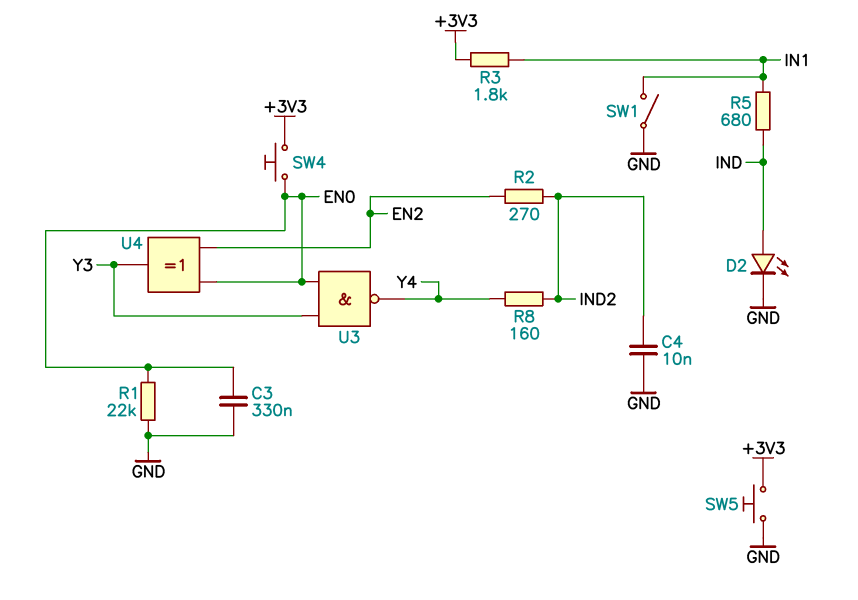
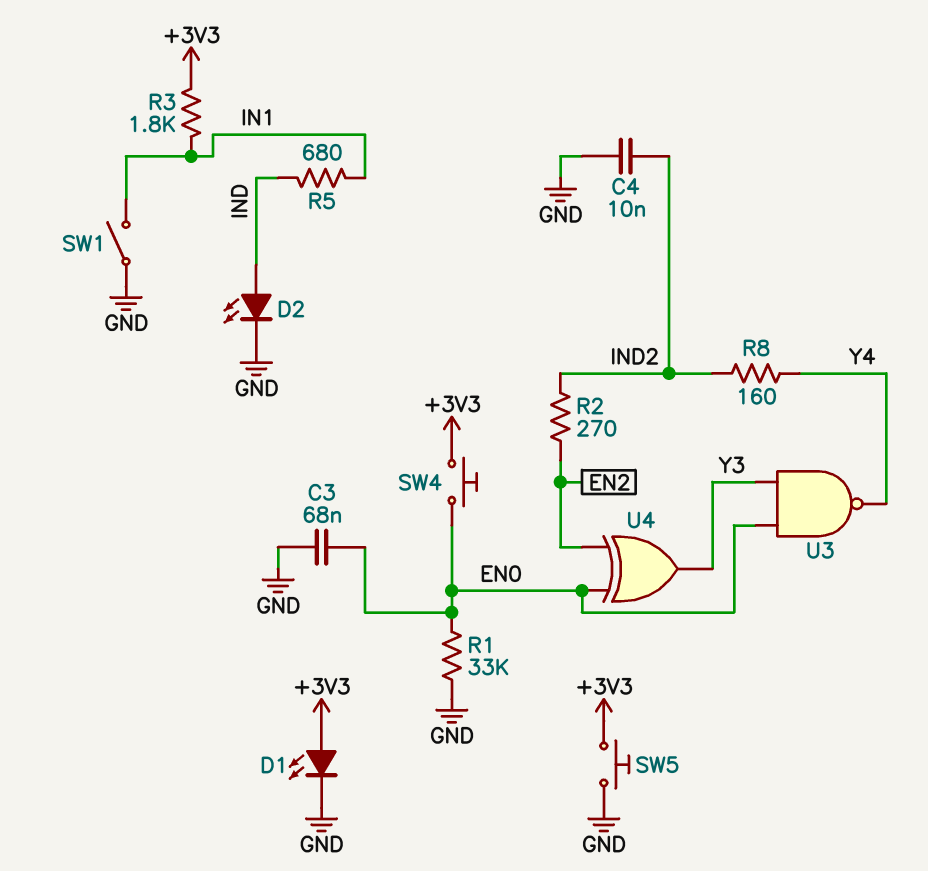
C3: 330nF (EN0, GND) -> 68nF (EN0, GND)
D1: none -> LED (A +3V3, K GND)
R1: 22k (EN0, GND) -> 33k (EN0, GND)

